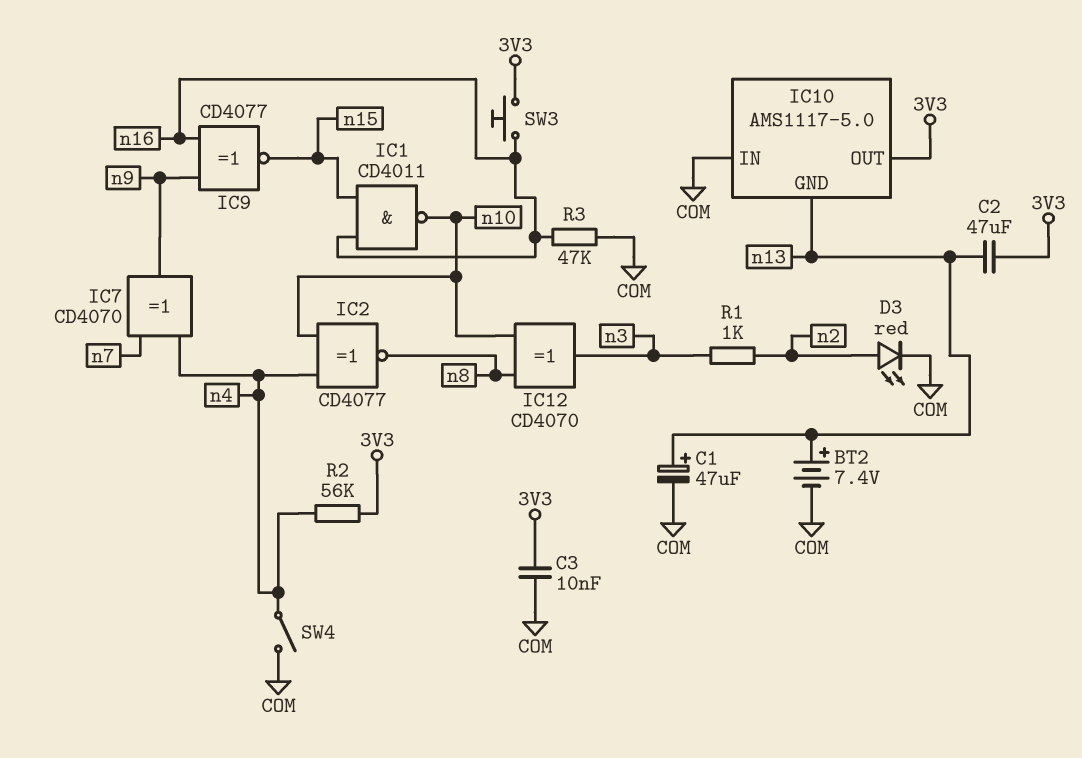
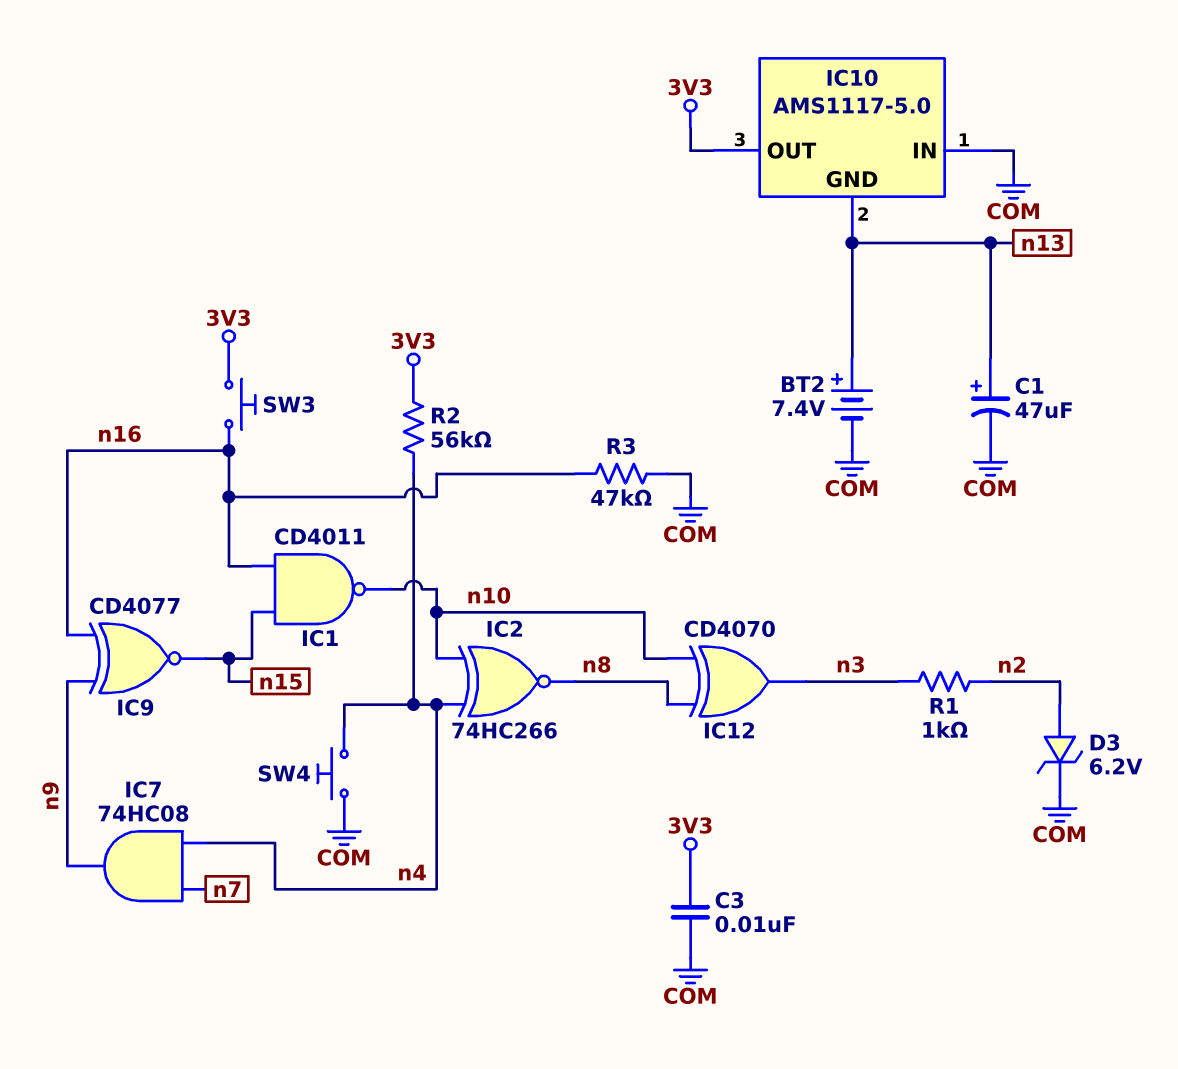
C2: 47uF (3V3, n13) -> none
D3: LED red (A n2, K COM) -> zener 6.2V (A n2, K COM)
IC2: XNOR CD4077 (in n4, in n10, out n8) -> XNOR 74HC266 (in n4, in n10, out n8)
IC7: XOR CD4070 (in n4, in n7, out n9) -> AND 74HC08 (in n4, in n7, out n9)
SW4: switch (COM, n4) -> button (COM, n4)

